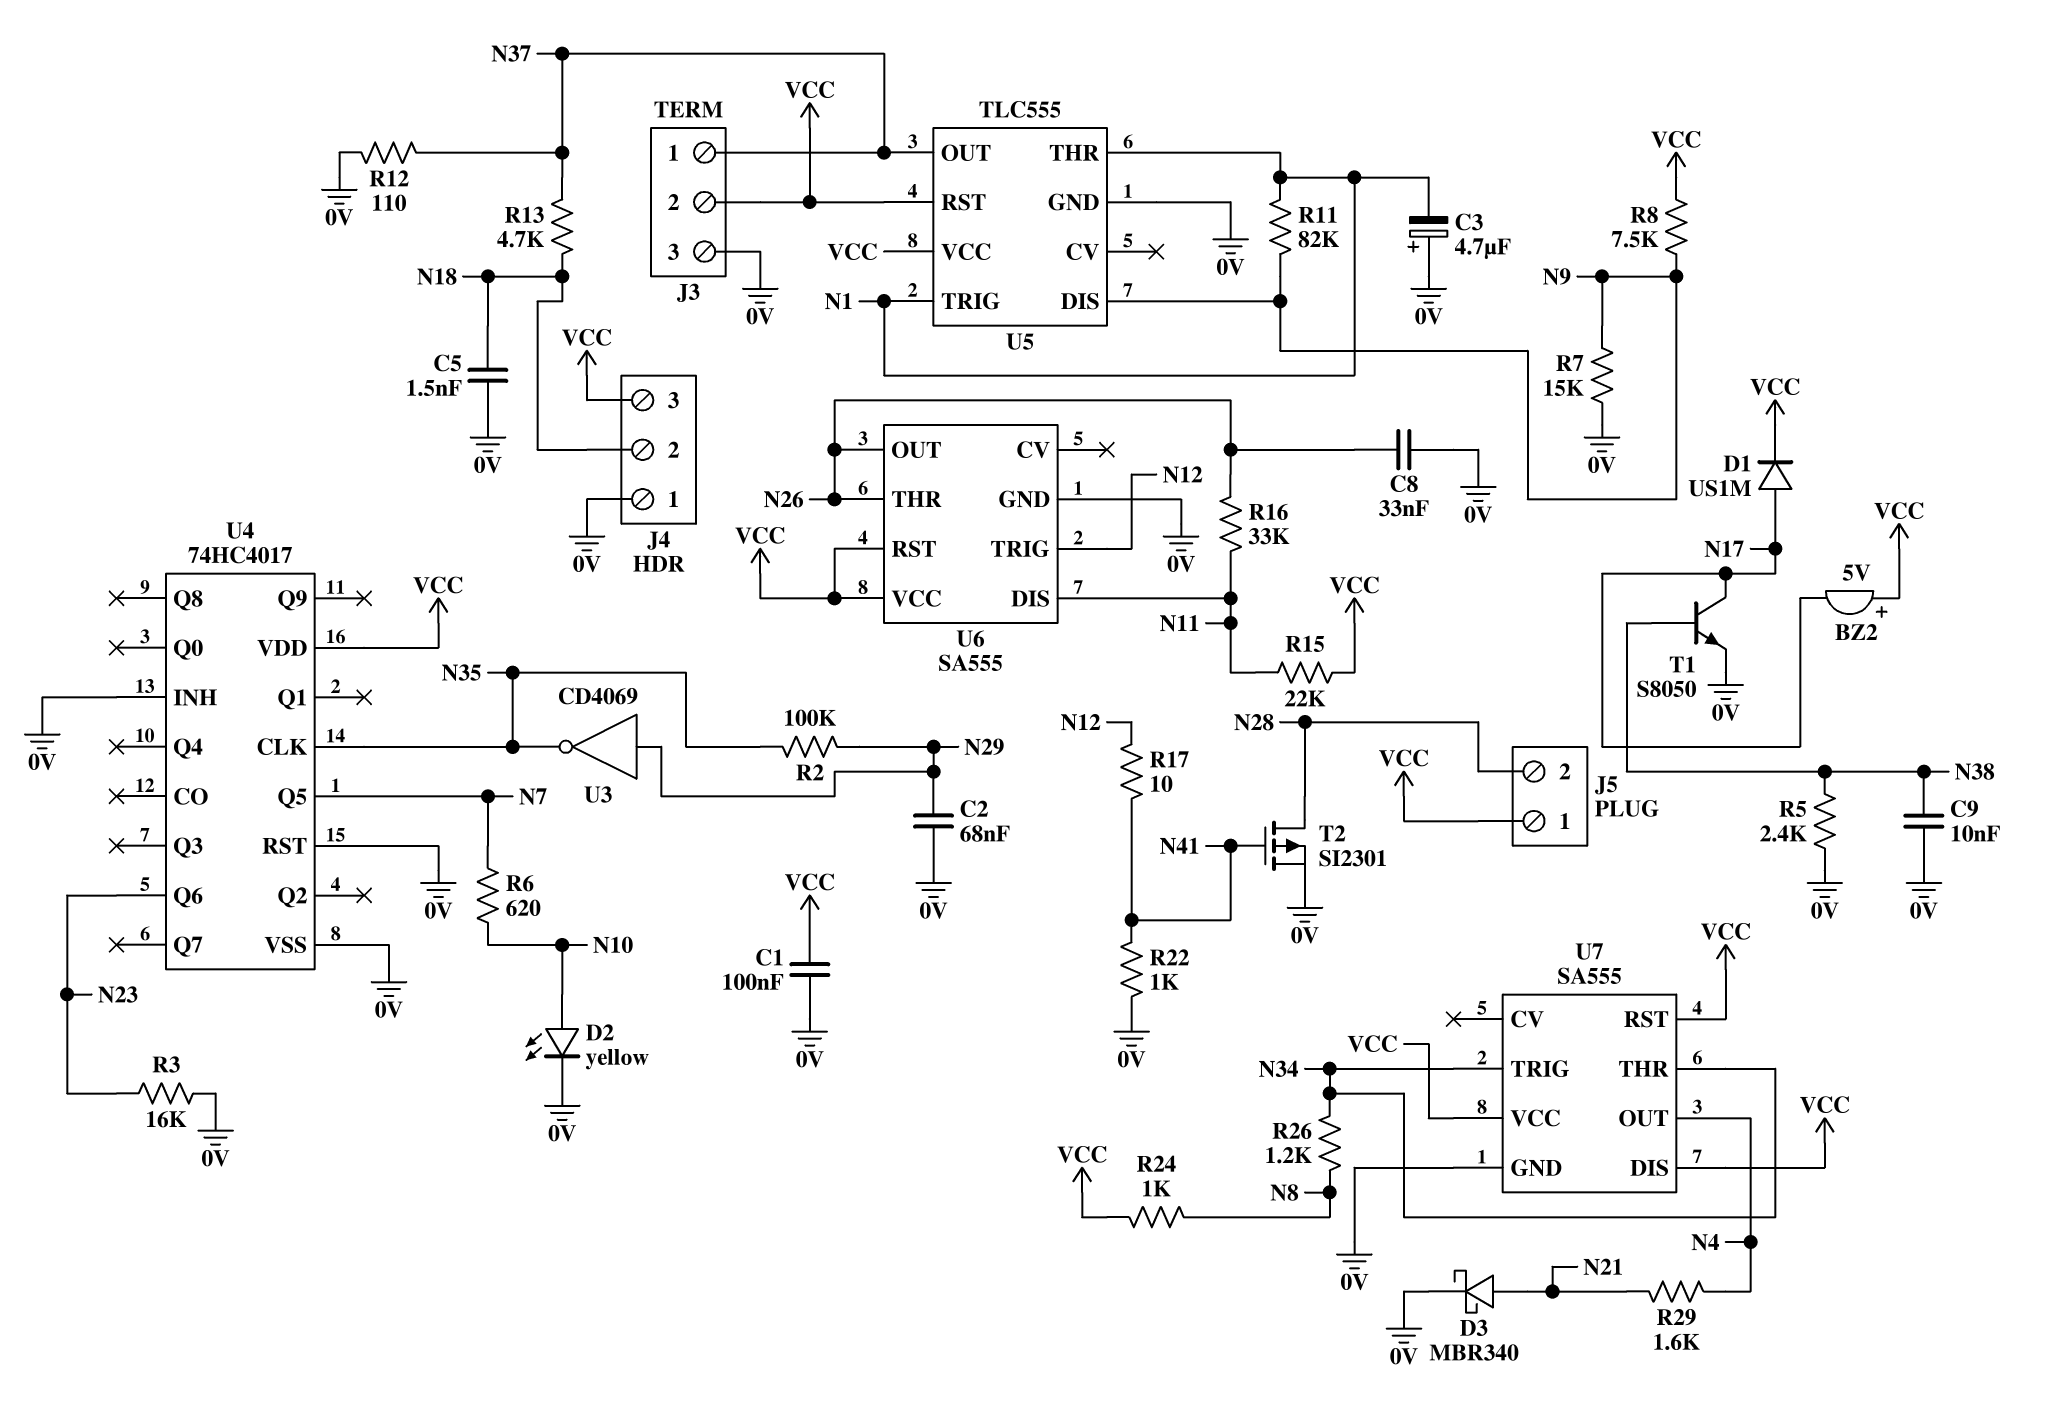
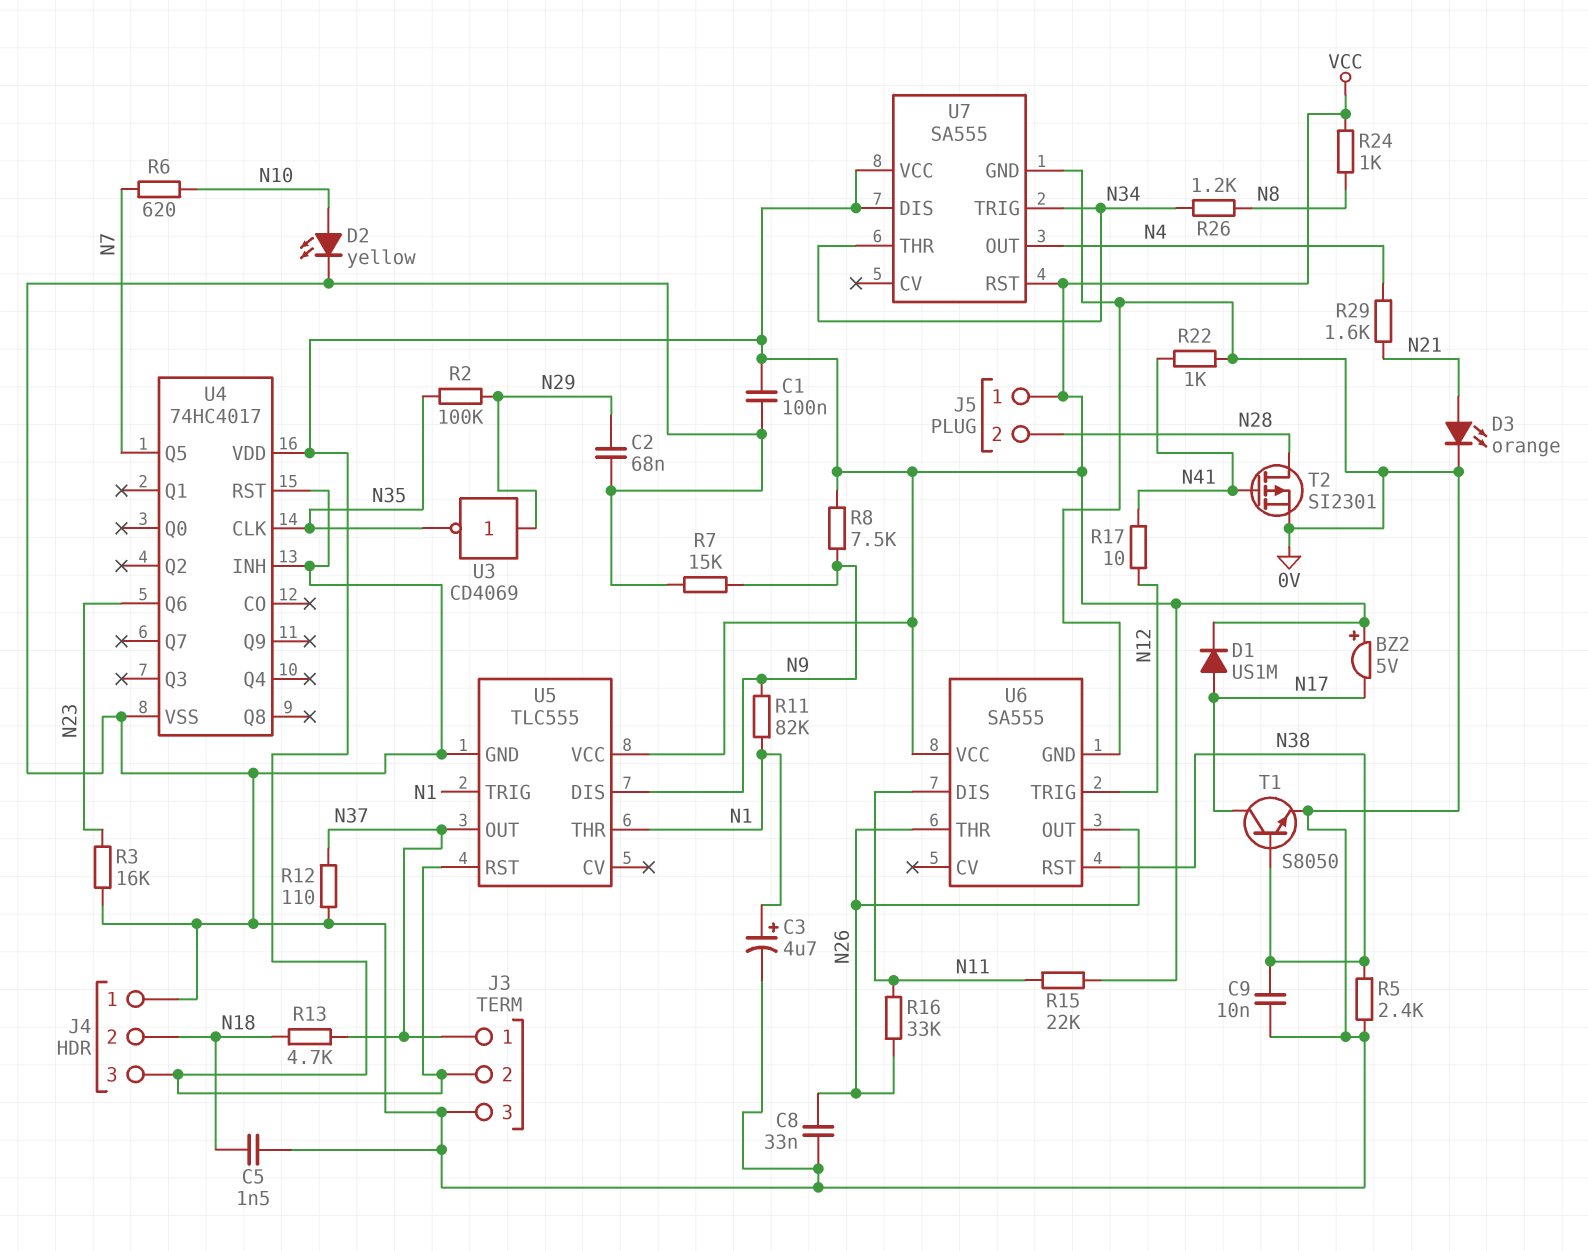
C3: 4.7uF (plus 0V, minus N1) -> 4.7uF (plus N1, minus 0V)
D3: schottky MBR340 (A N21, K 0V) -> LED orange (A N21, K 0V)
U6 pin RST: VCC -> N38

